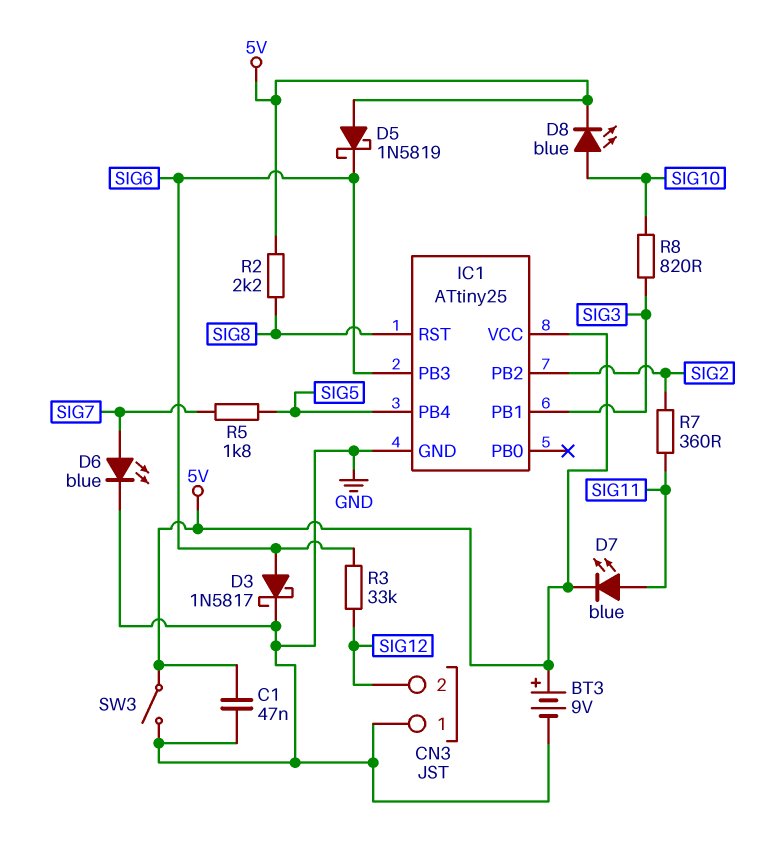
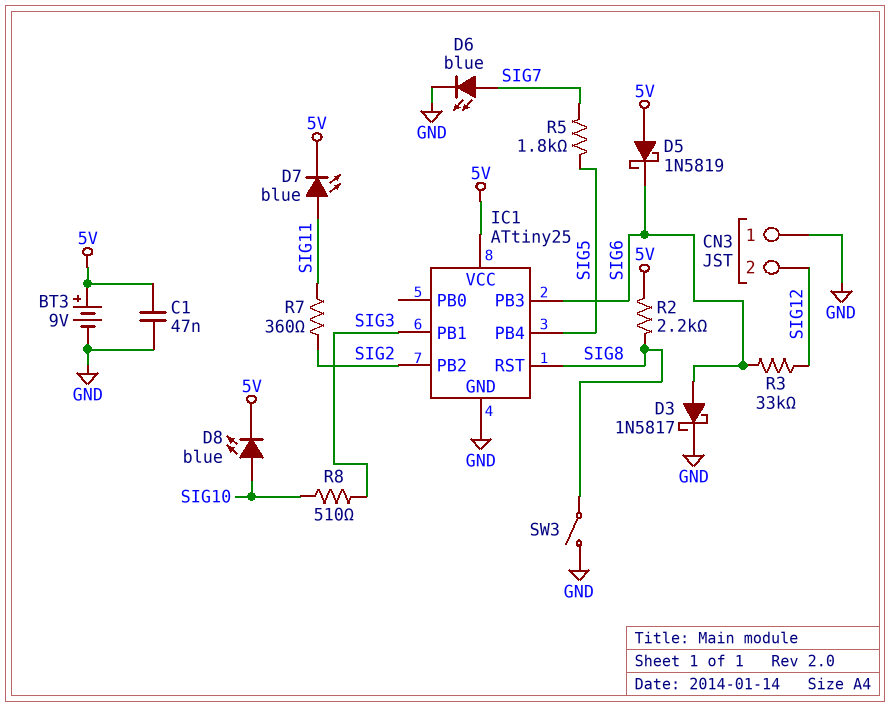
R8: 820 (SIG3, SIG10) -> 510 (SIG3, SIG10)
SW3: switch (5V, GND) -> switch (GND, SIG8)

